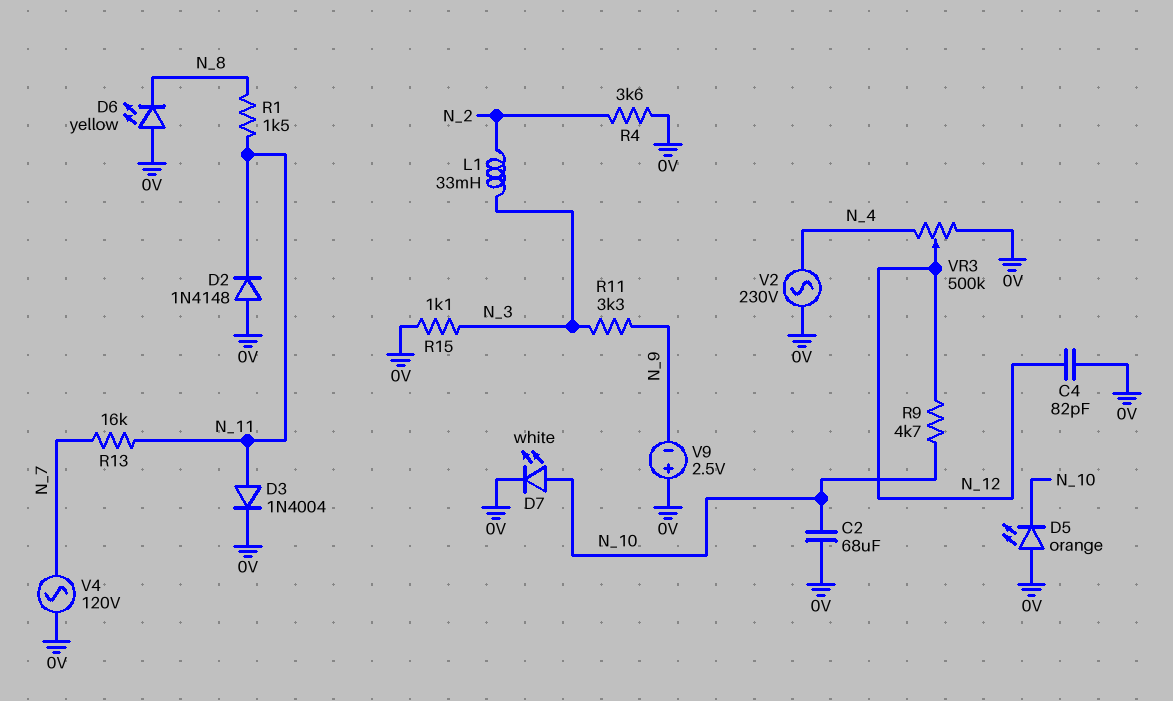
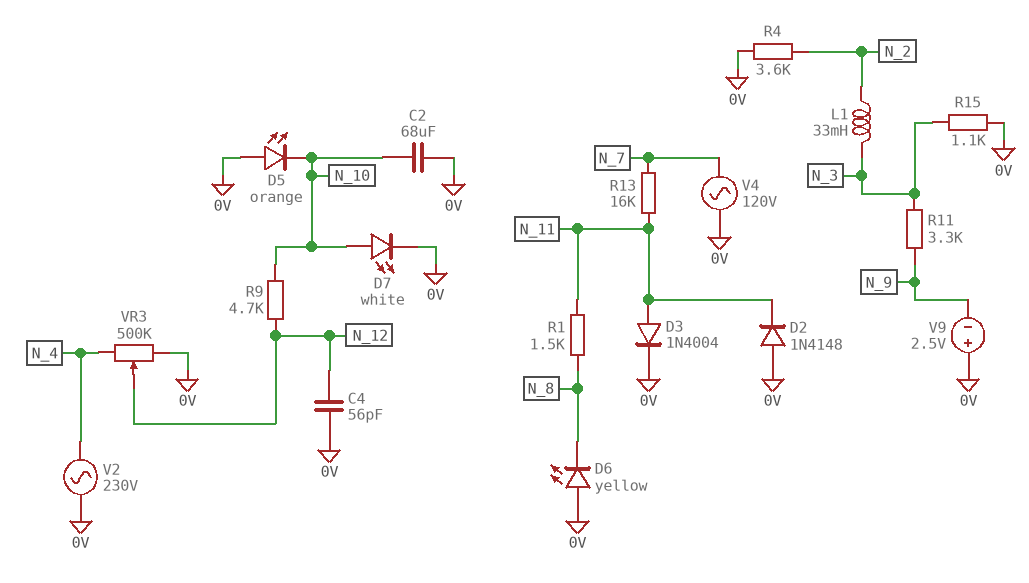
C4: 82pF (0V, N_12) -> 56pF (0V, N_12)

